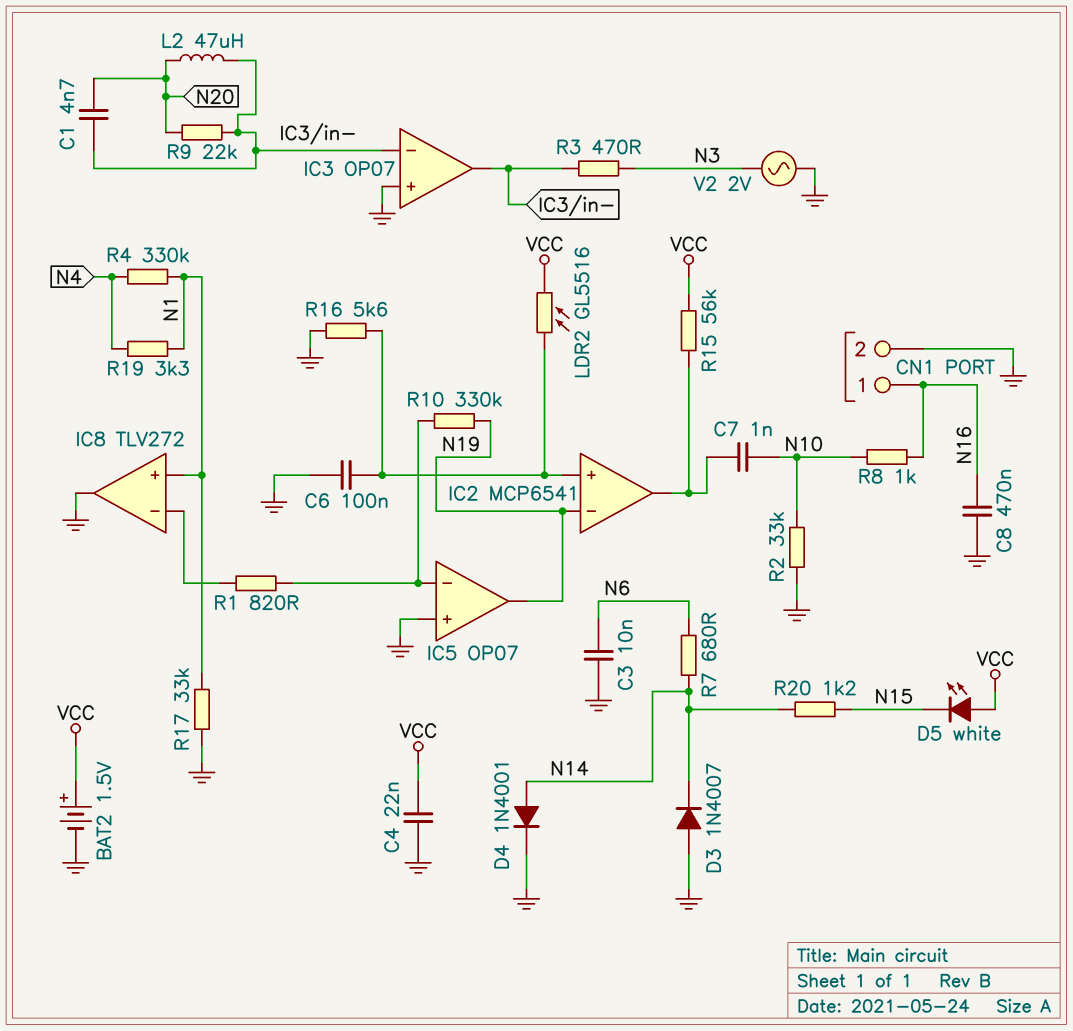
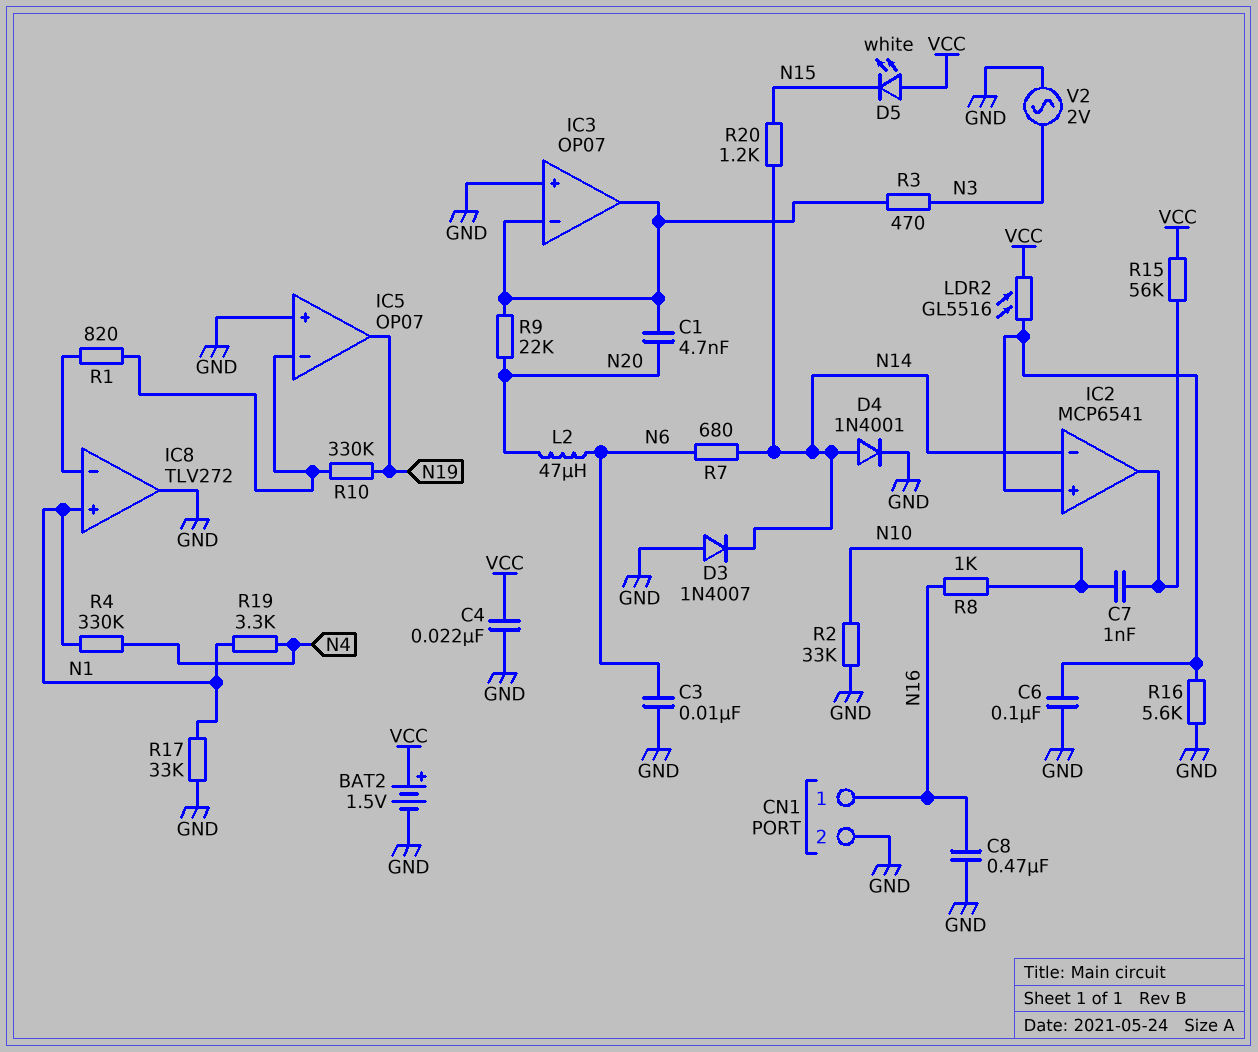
IC2 pin in-: N19 -> N14
L2: 47uH (IC3/in-, N20) -> 47uH (N6, N20)

